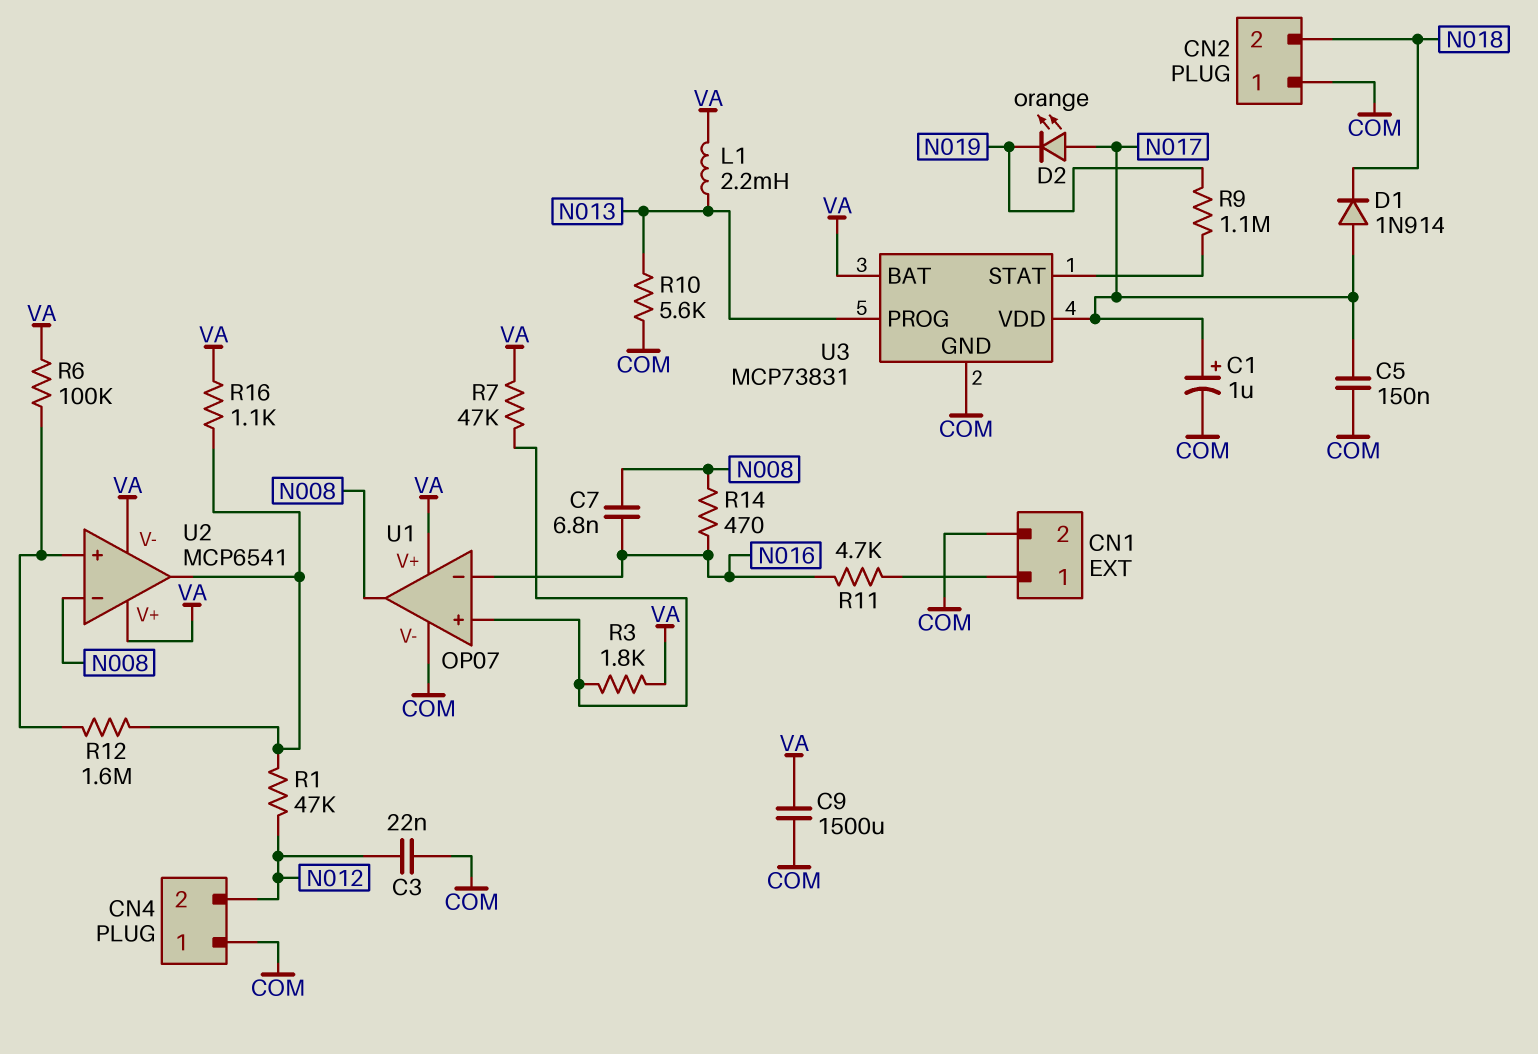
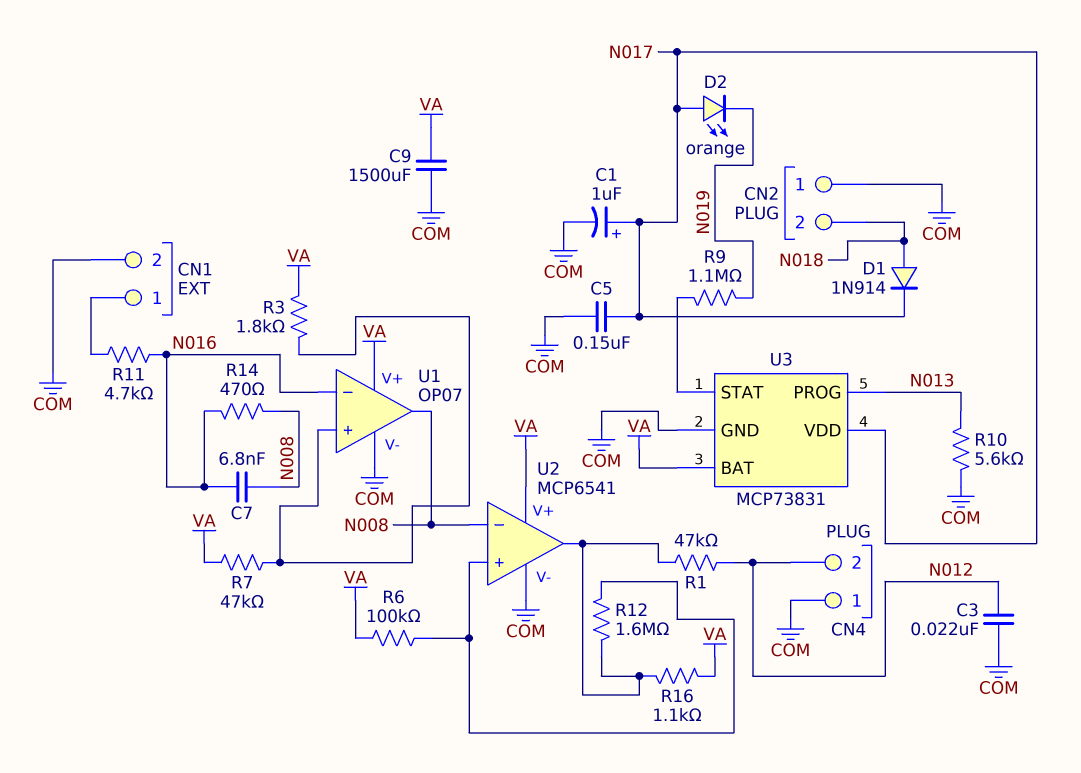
D1: diode 1N914 (A N017, K N018) -> diode 1N914 (A N018, K N017)
L1: 2.2mH (N013, VA) -> none
U2 pin V-: VA -> COM

